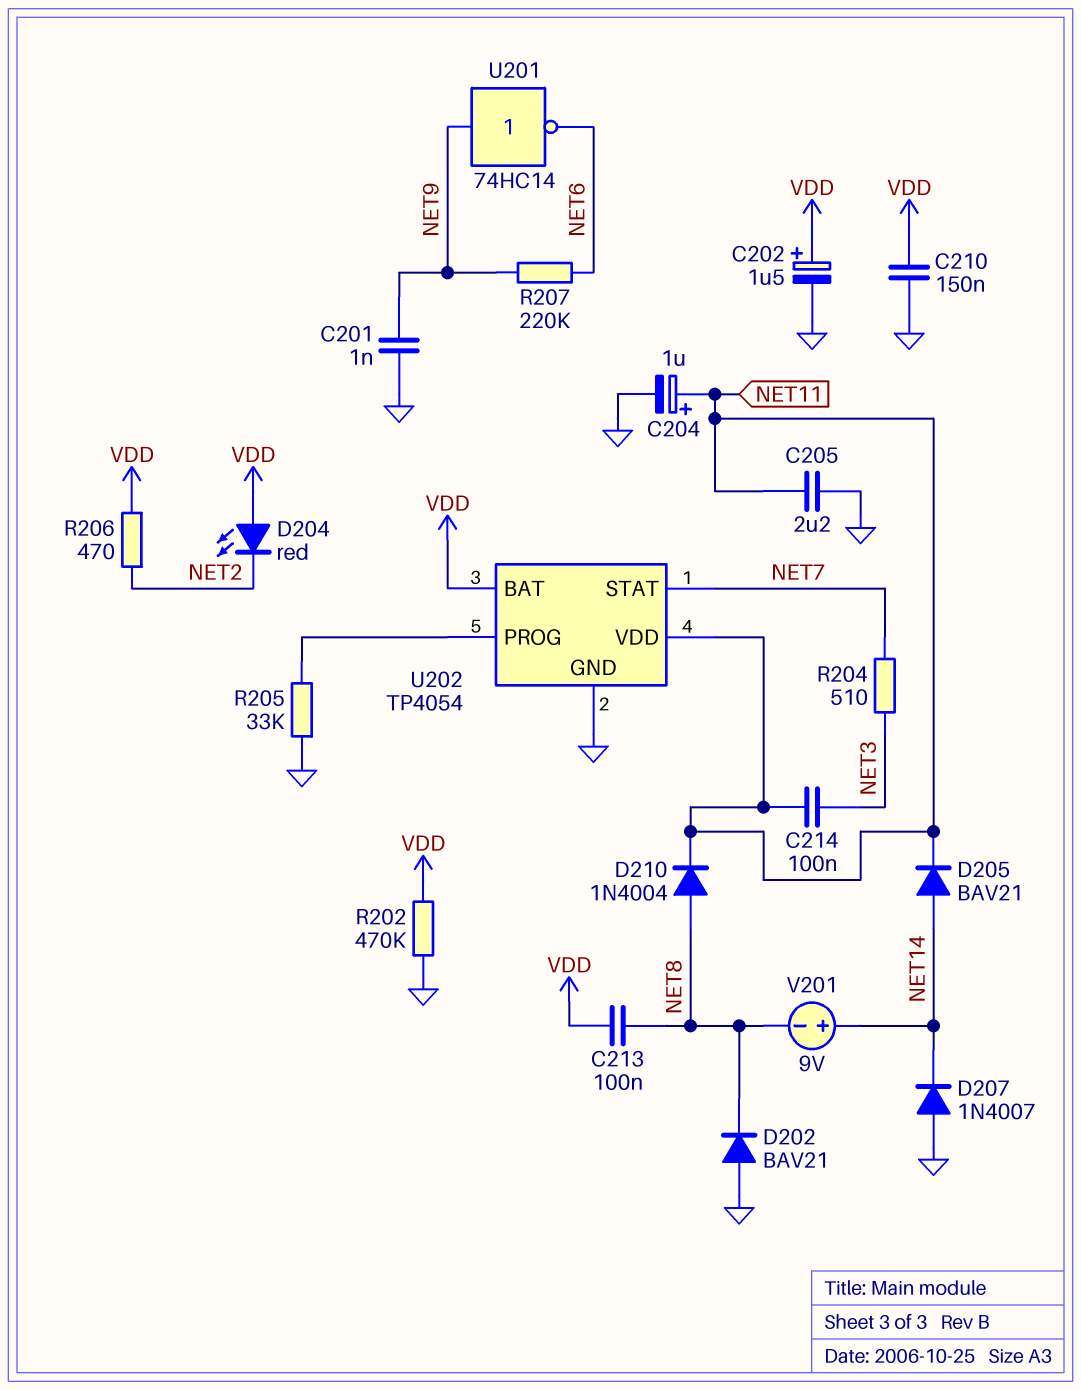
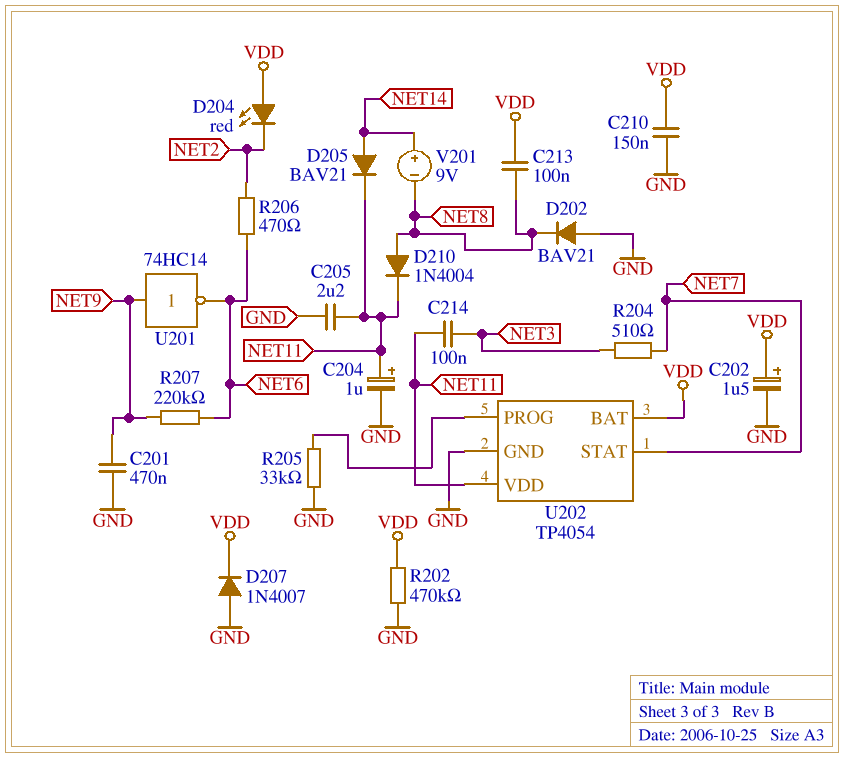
C201: 1nF (GND, NET9) -> 470nF (GND, NET9)
D207: diode 1N4007 (A GND, K NET14) -> diode 1N4007 (A GND, K VDD)
R206: 470 (NET2, VDD) -> 470 (NET2, NET6)

